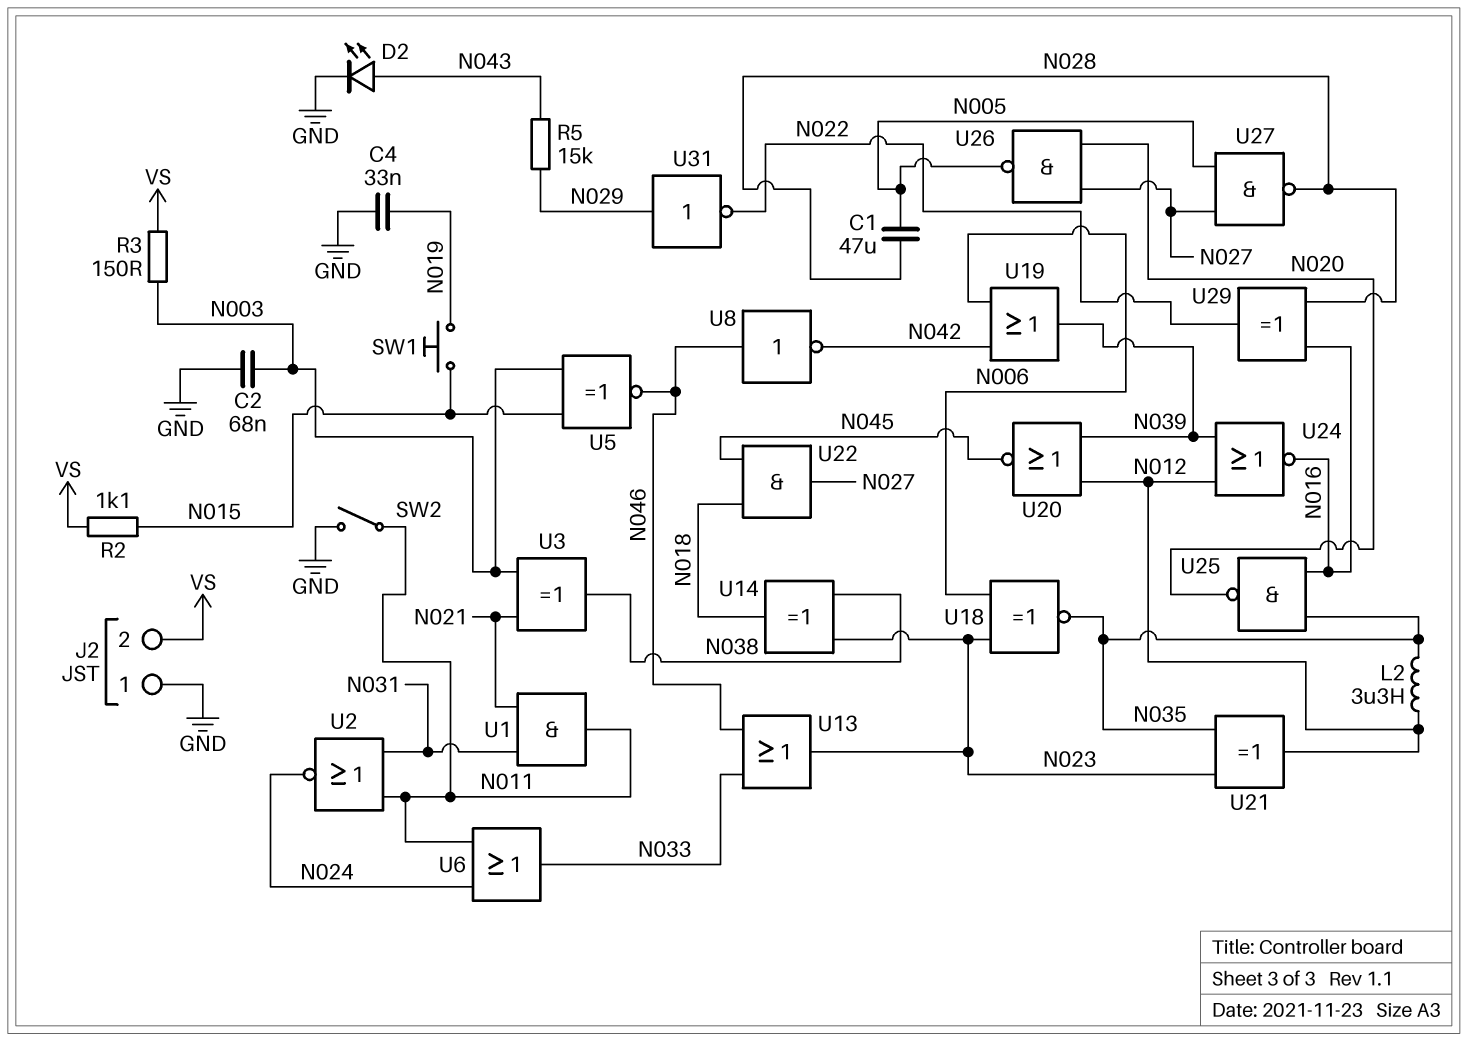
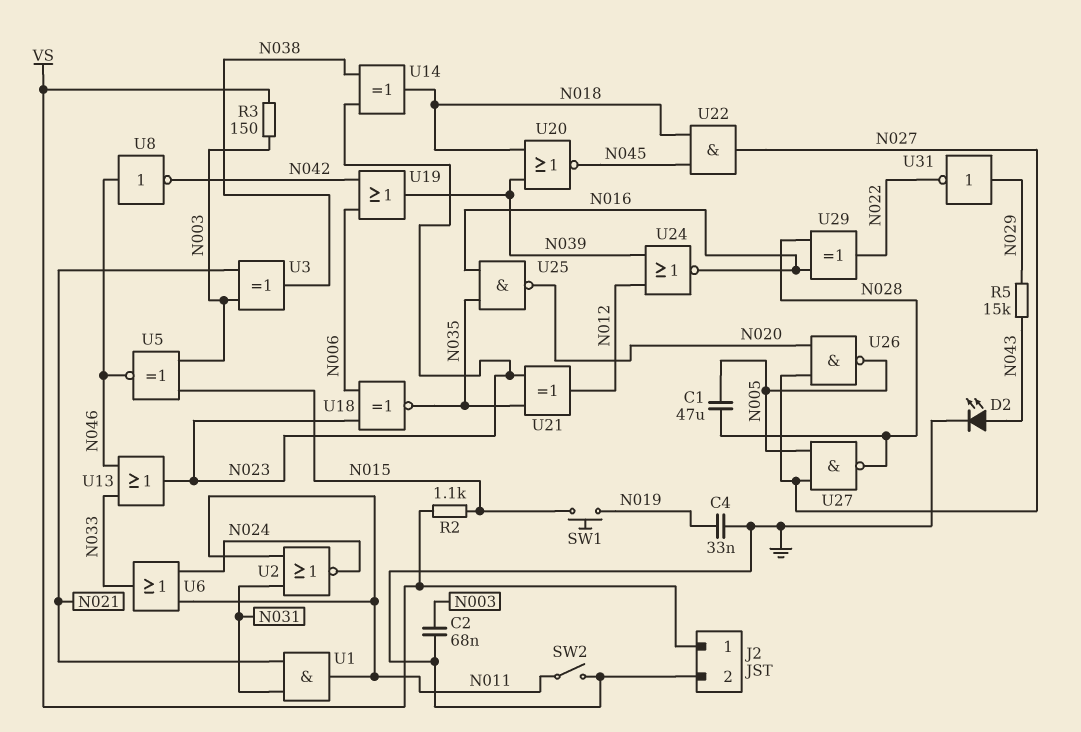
J2 pin 1: GND -> VS
J2 pin 2: VS -> GND
L2: 3.3uH (N012, N035) -> none
U20: NOR (in N012, in N039, out N045) -> NOR (in N018, in N039, out N045)

